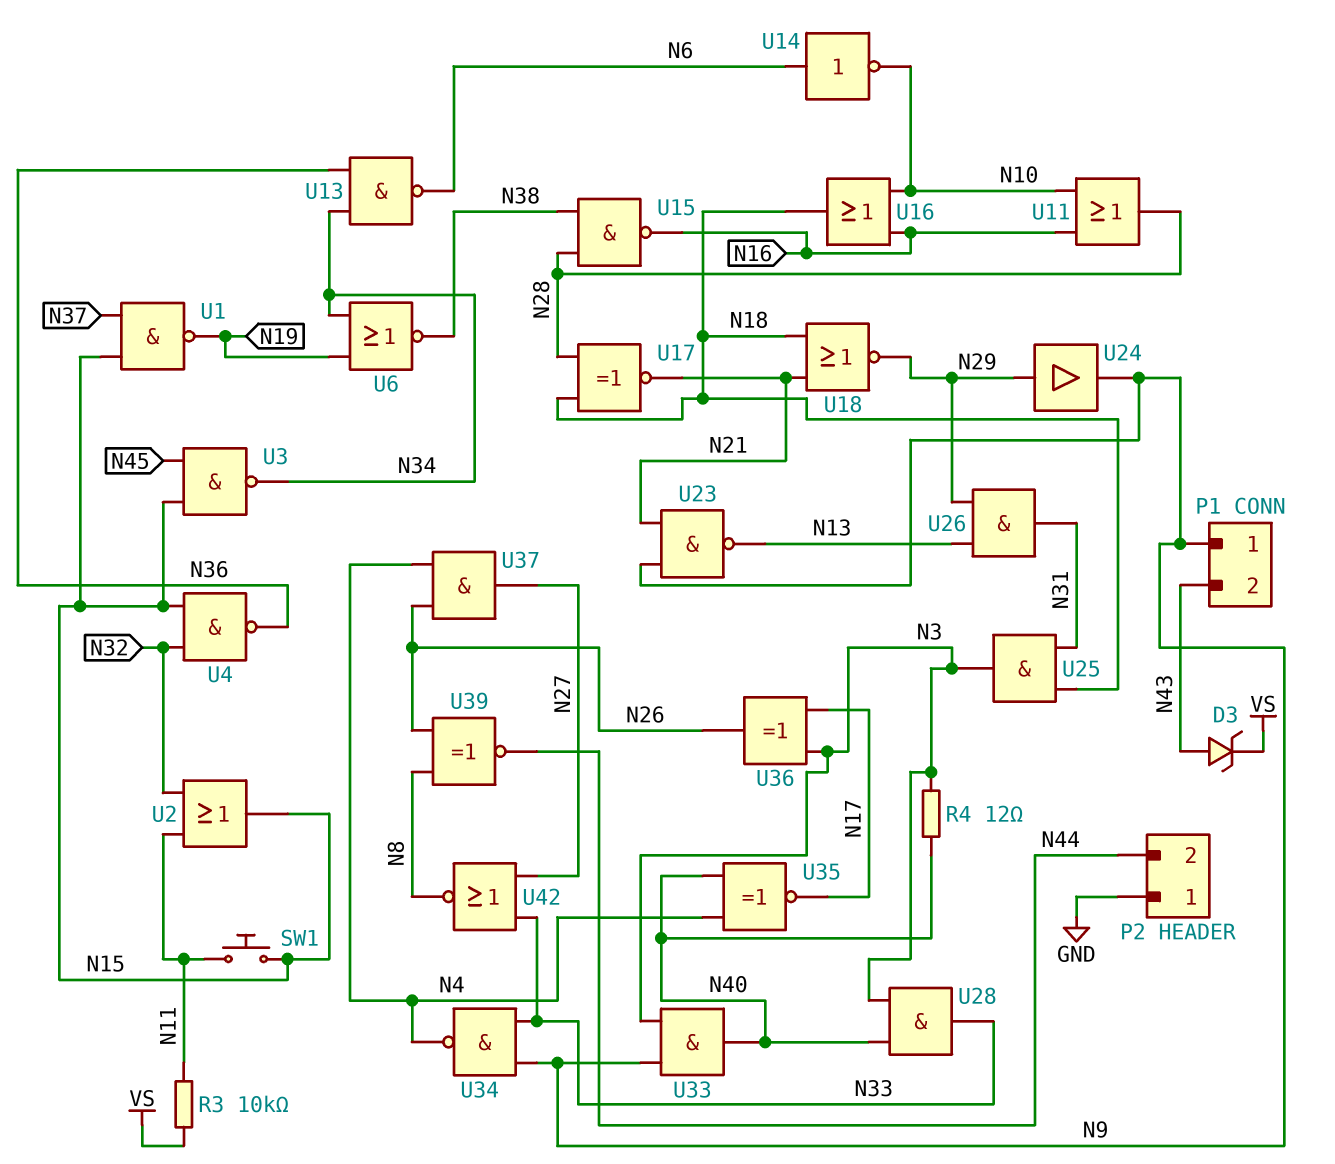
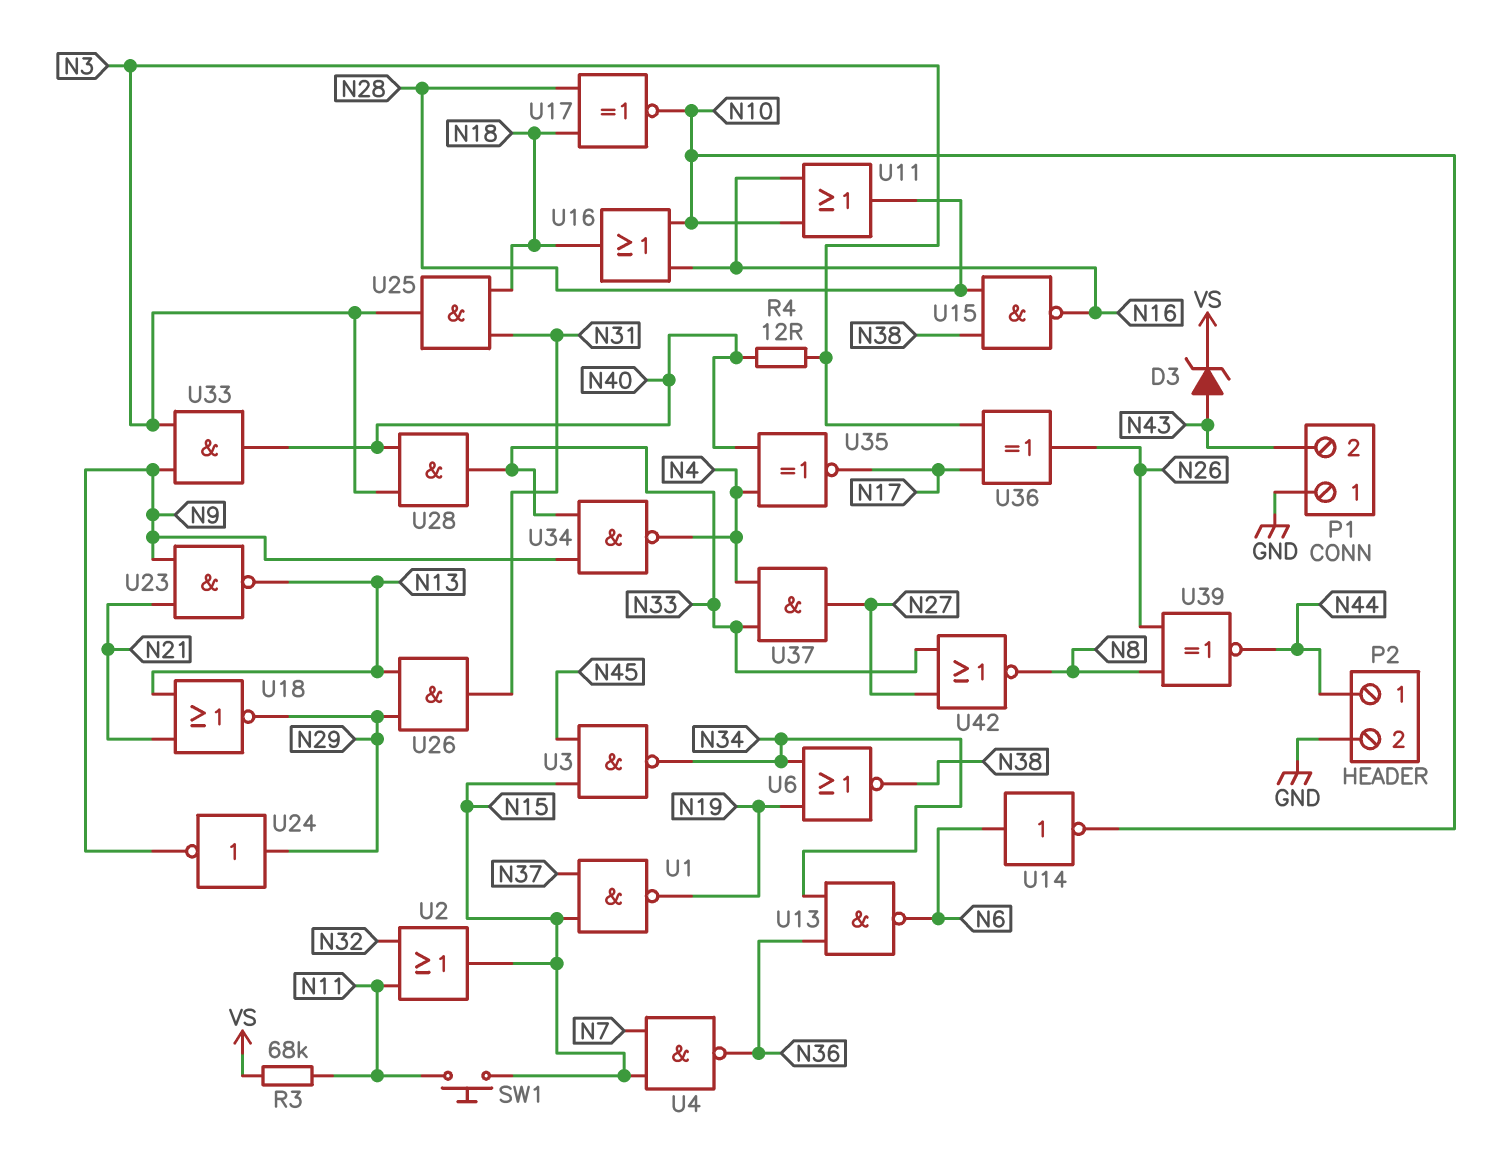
P1 pin 1: N9 -> GND
P2 pin 1: GND -> N44
P2 pin 2: N44 -> GND
R3: 10k (N11, VS) -> 68k (N11, VS)
U4: NAND (in N15, in N32, out N36) -> NAND (in N7, in N15, out N36)
U17: XNOR (in N18, in N28, out N21) -> XNOR (in N18, in N28, out N10)
U18: NOR (in N18, in N21, out N29) -> NOR (in N13, in N21, out N29)
U24: buffer (in N29, out N9) -> NOT (in N29, out N9)
U37: AND (in N4, in N26, out N27) -> AND (in N4, in N33, out N27)

